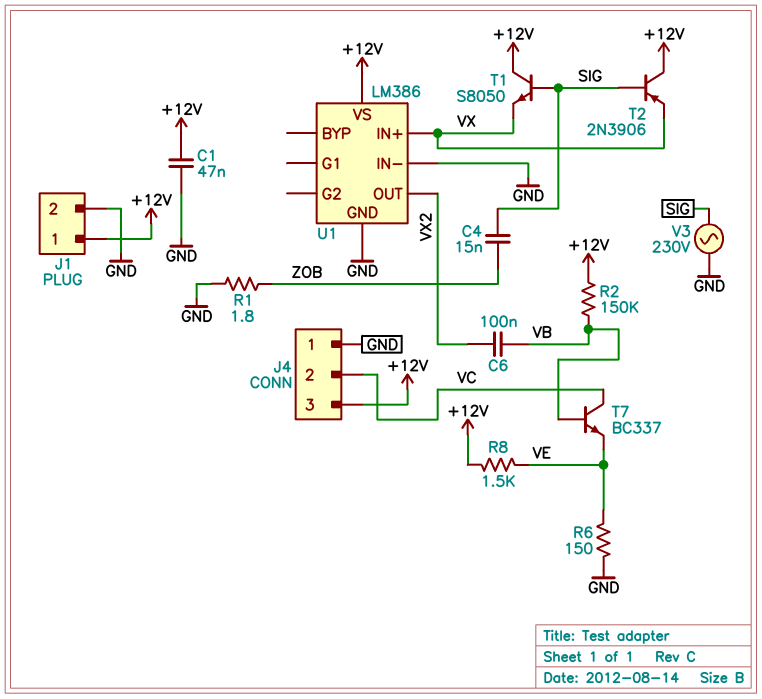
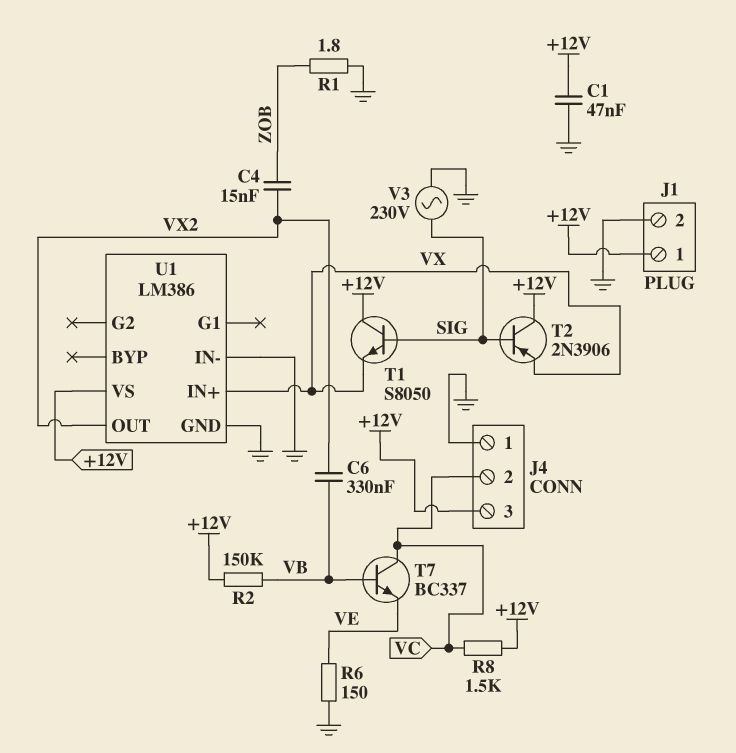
C4: 15nF (SIG, ZOB) -> 15nF (VX2, ZOB)
C6: 100nF (VB, VX2) -> 330nF (VB, VX2)
R8: 1.5k (+12V, VE) -> 1.5k (+12V, VC)

